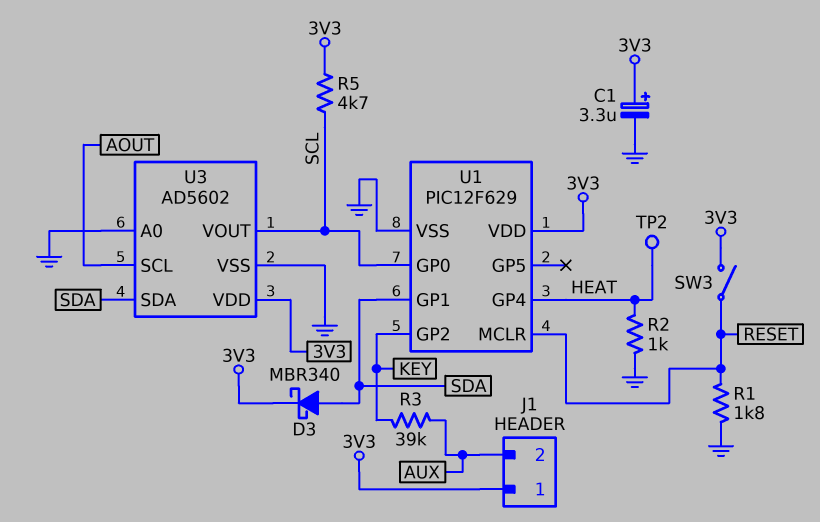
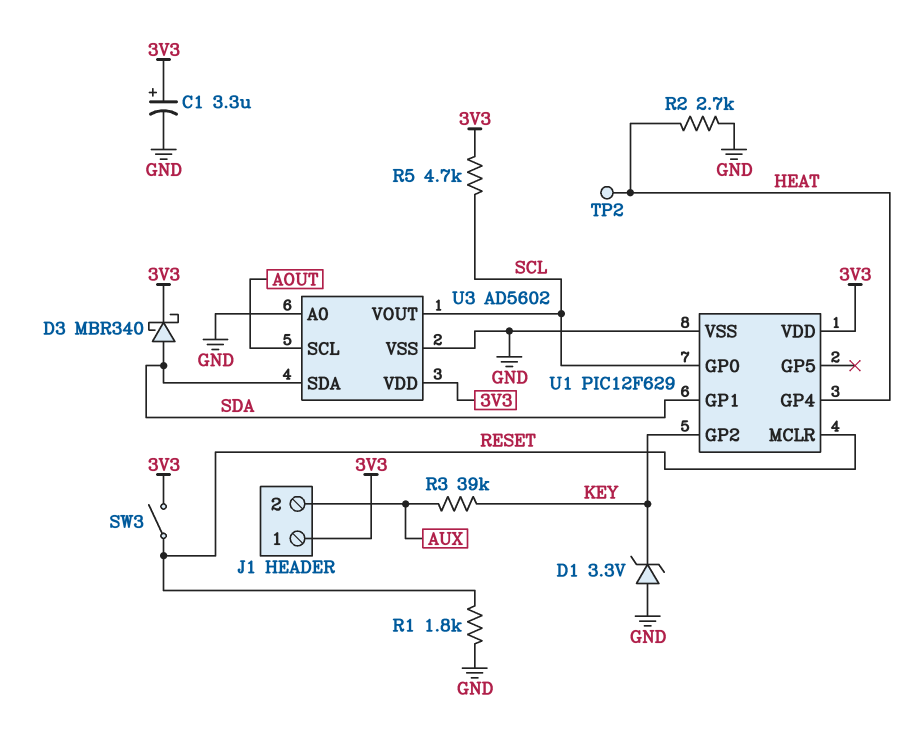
D1: none -> zener 3.3V (A GND, K KEY)
R2: 1k (GND, HEAT) -> 2.7k (GND, HEAT)

